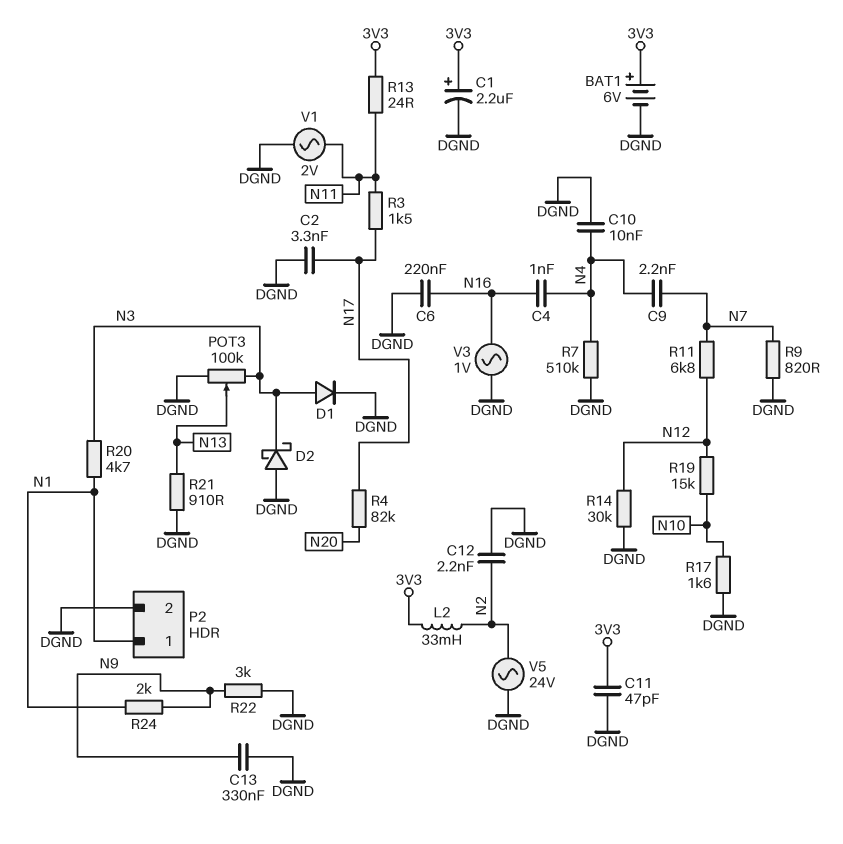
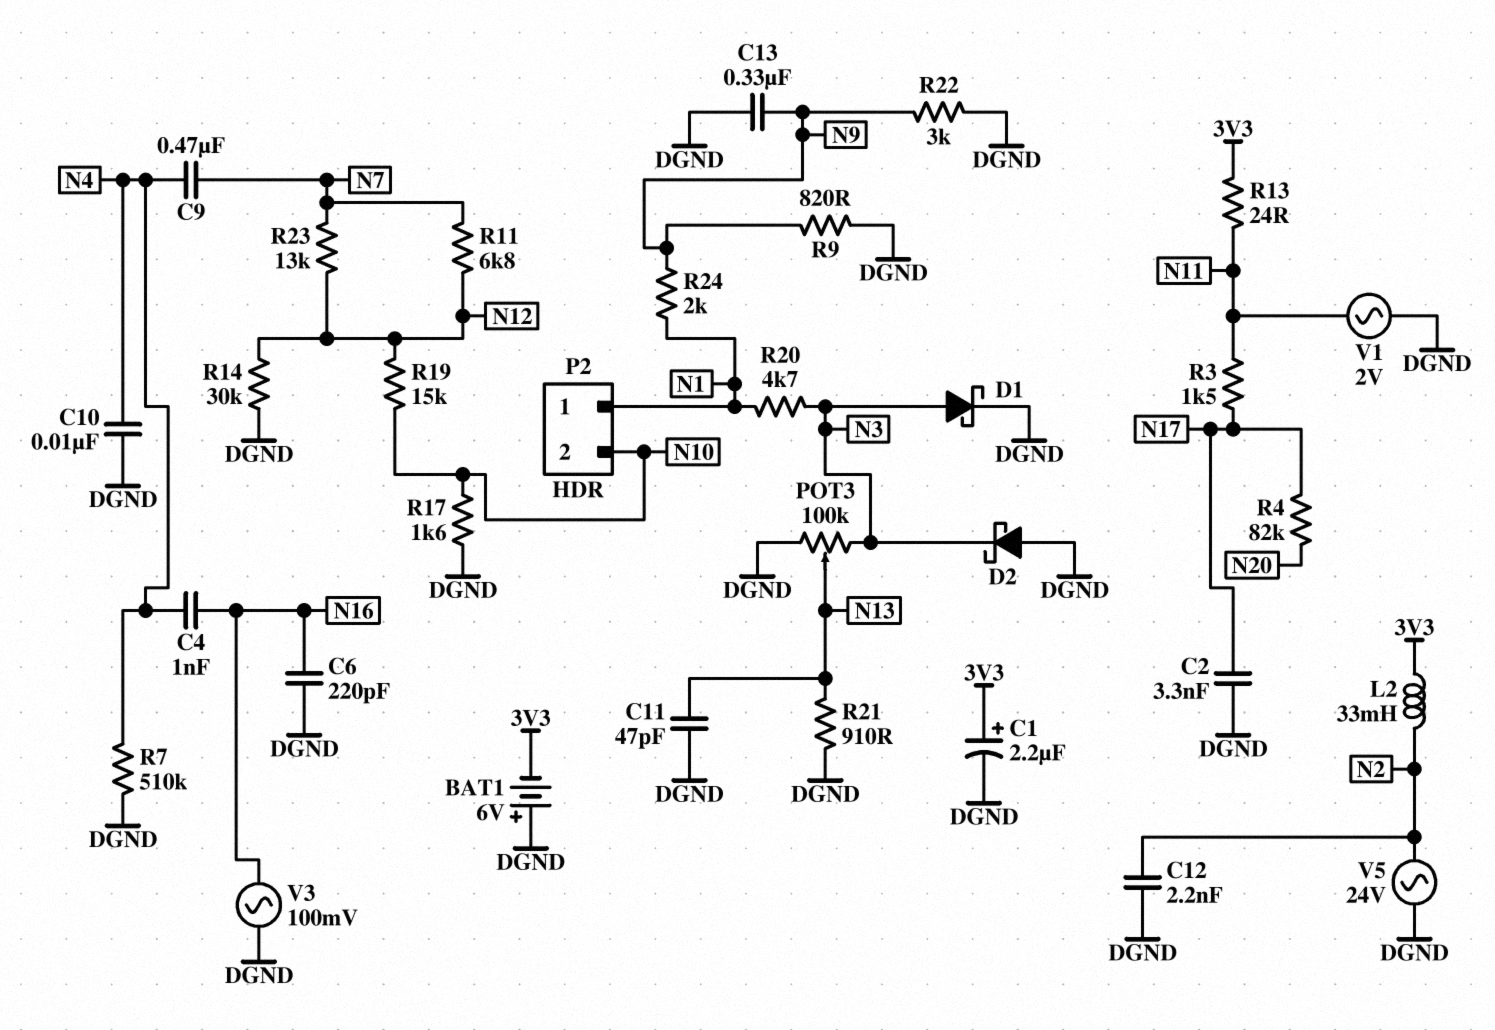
BAT1: 6V (plus 3V3, minus DGND) -> 6V (plus DGND, minus 3V3)
C6: 220nF (DGND, N16) -> 220pF (DGND, N16)
C9: 2.2nF (N4, N7) -> 470nF (N4, N7)
C11: 47pF (3V3, DGND) -> 47pF (DGND, N13)
D1: diode (A N3, K DGND) -> schottky (A N3, K DGND)
P2 pin 2: DGND -> N10
R9: 820 (DGND, N7) -> 820 (DGND, N9)
R23: none -> 13k (N7, N12)
V3: AC 1V (DGND, N16) -> AC 100mV (DGND, N16)

